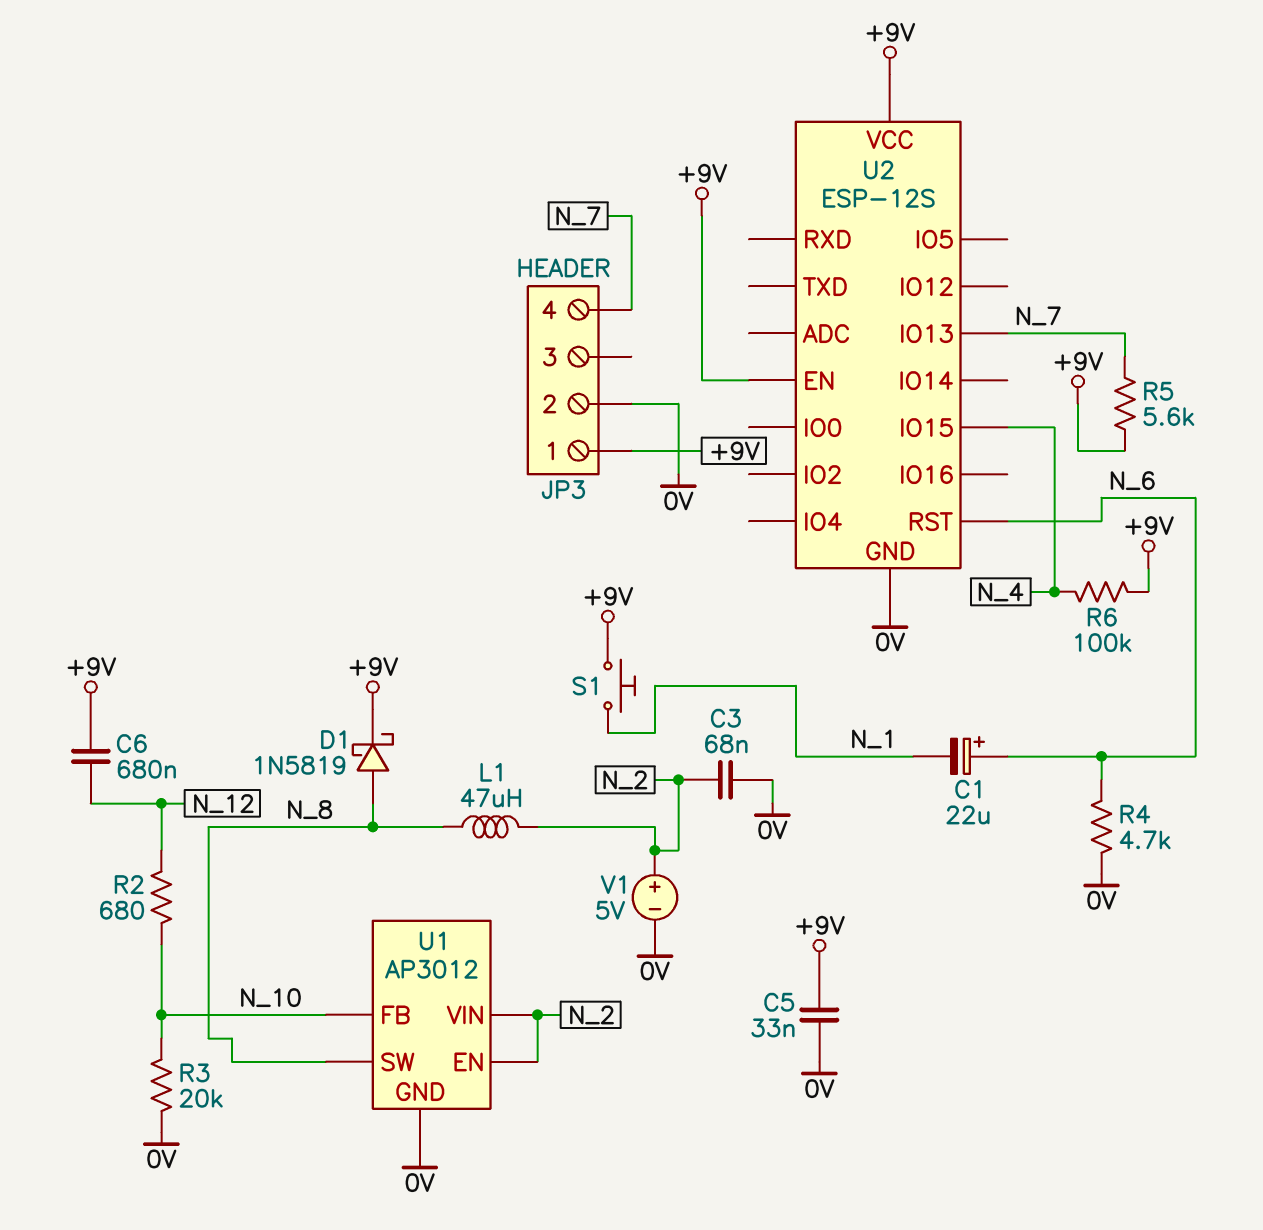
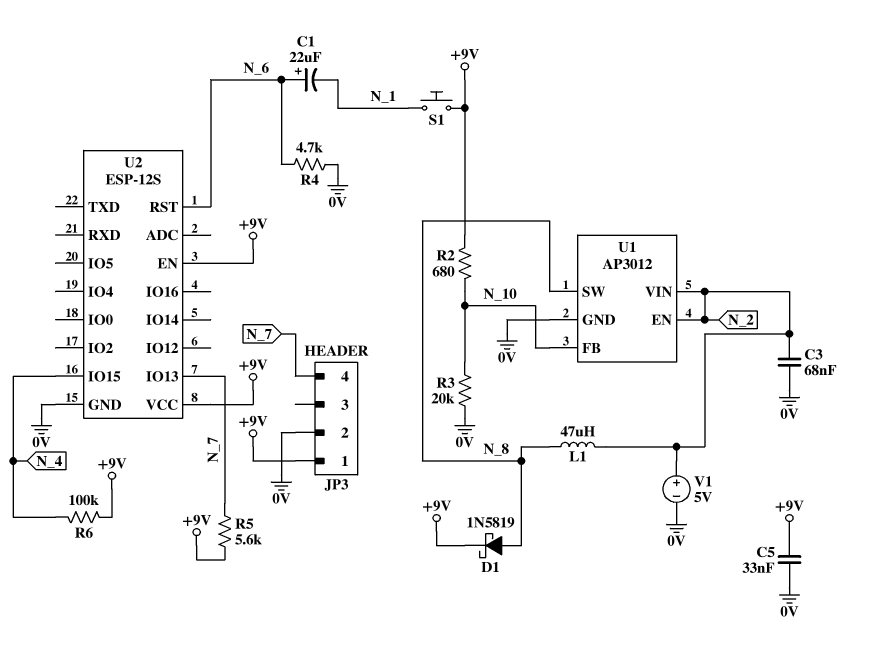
C6: 680nF (+9V, N_12) -> none
R2: 680 (N_10, N_12) -> 680 (+9V, N_10)

